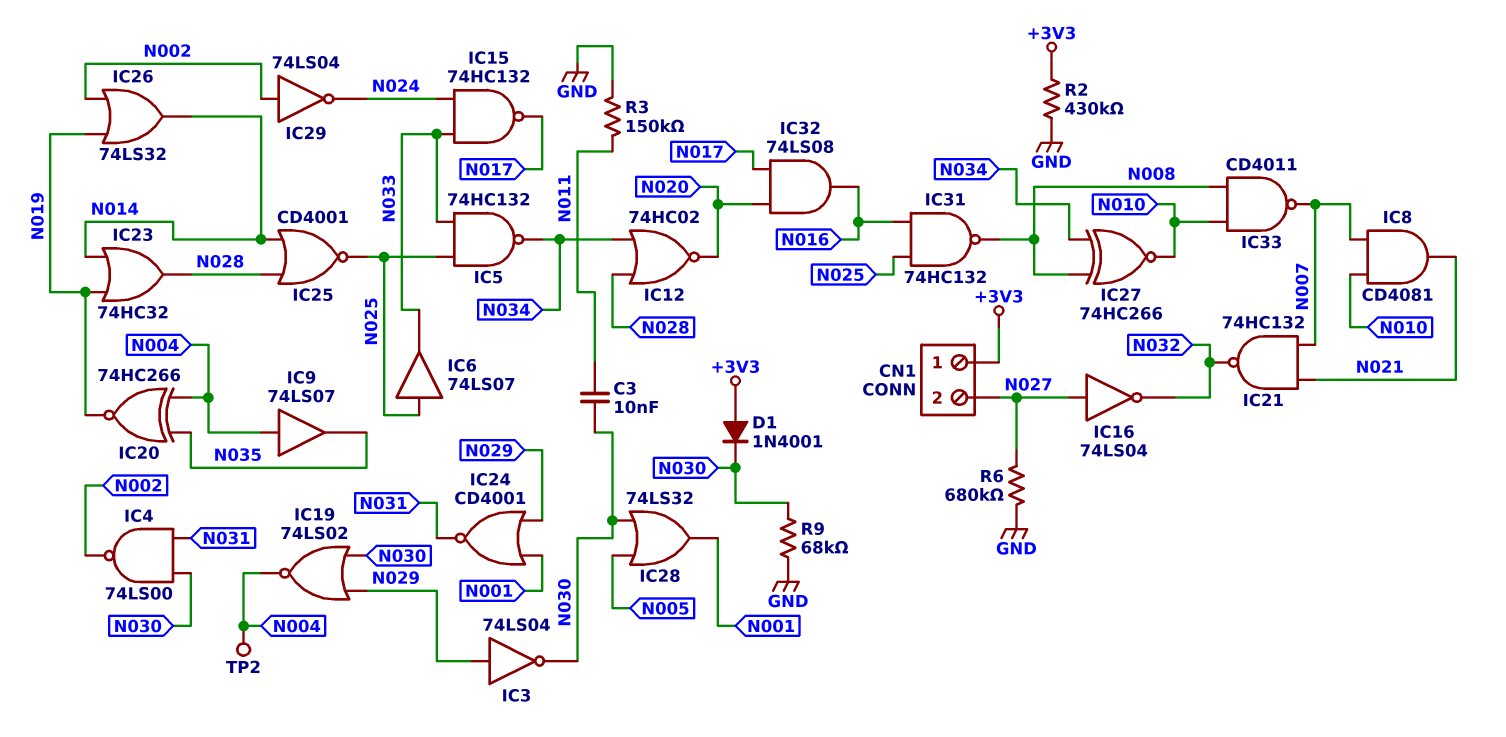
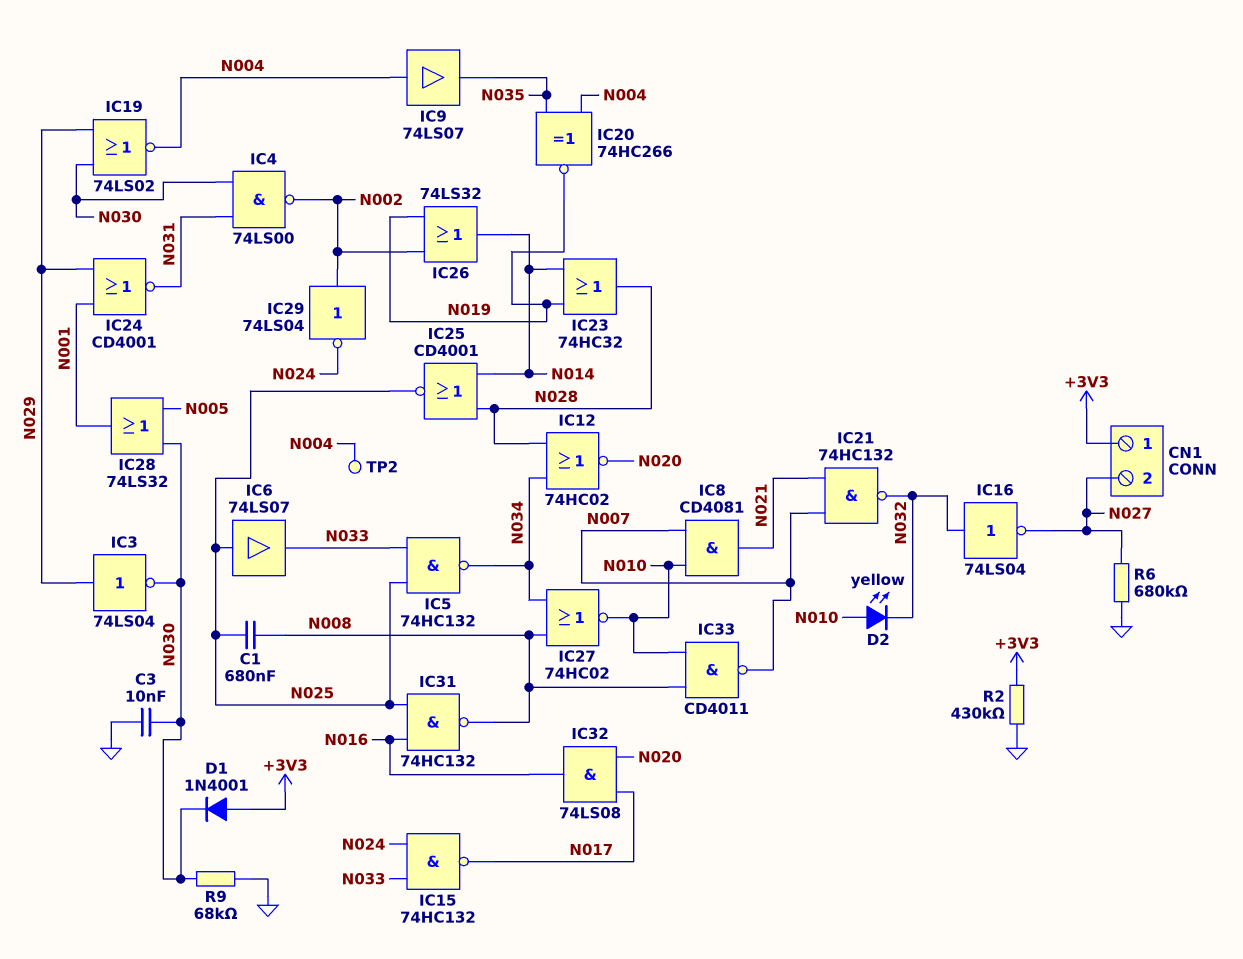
C1: none -> 680nF (N008, N025)
C3: 10nF (N011, N030) -> 10nF (GND, N030)
D2: none -> LED yellow (A N010, K N032)
IC16: NOT 74LS04 (in N027, out N032) -> NOT 74LS04 (in N032, out N027)
IC27: XNOR 74HC266 (in N008, in N034, out N010) -> NOR 74HC02 (in N008, in N034, out N010)
R3: 150k (GND, N011) -> none

